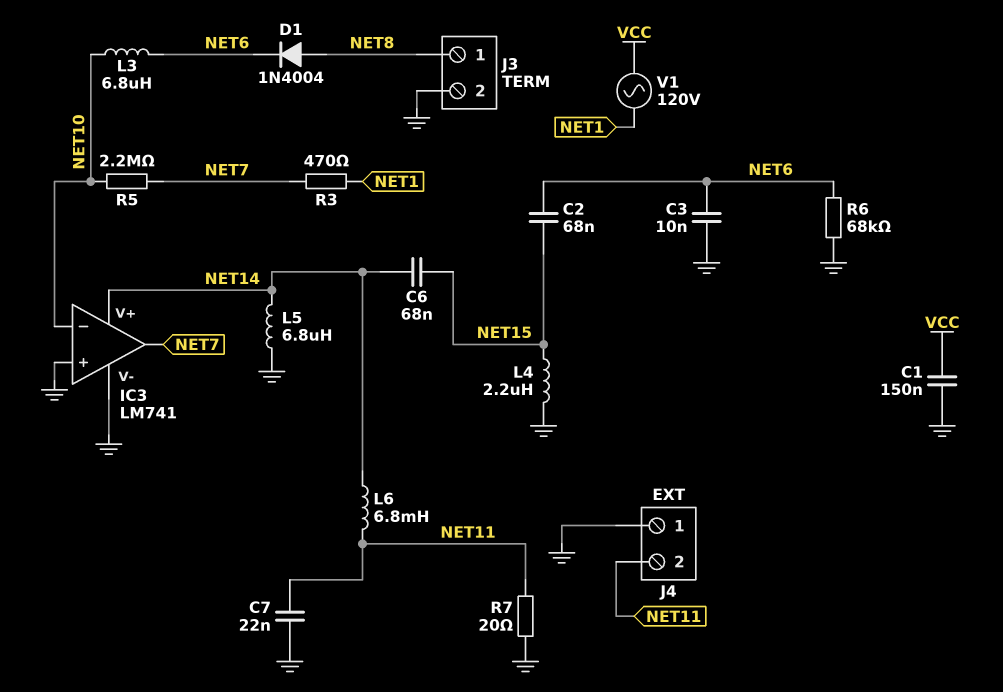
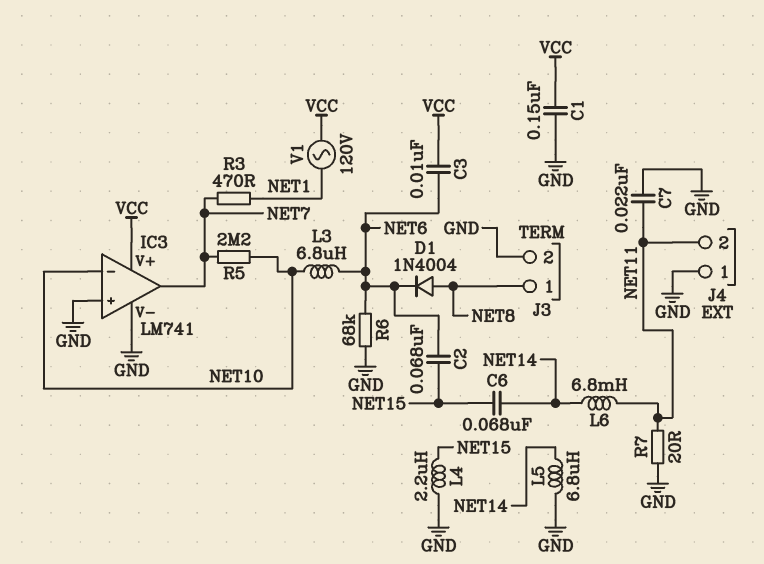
C3: 10nF (GND, NET6) -> 10nF (NET6, VCC)
IC3 pin V+: NET14 -> VCC

